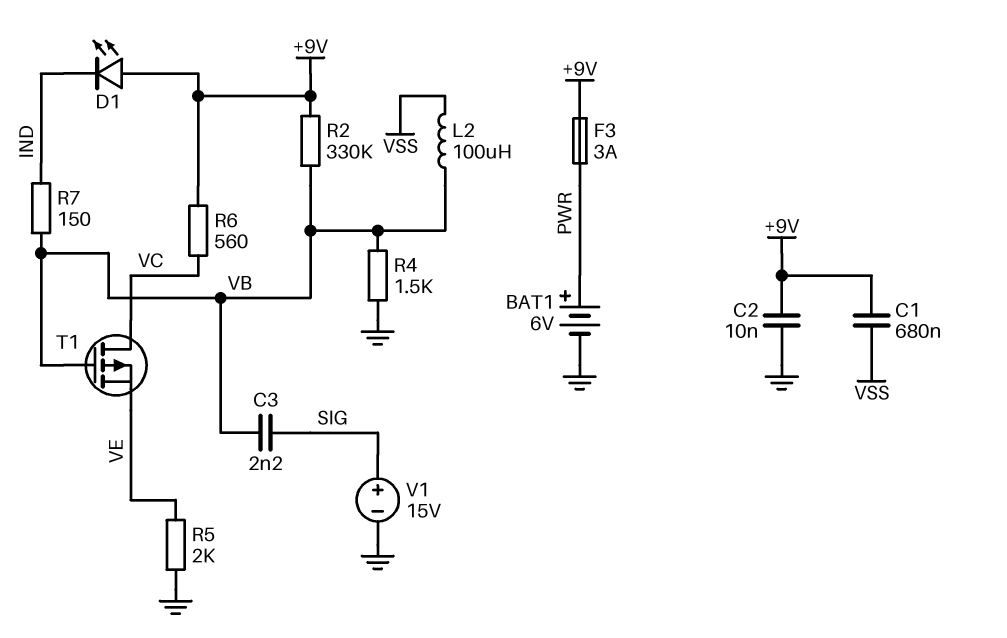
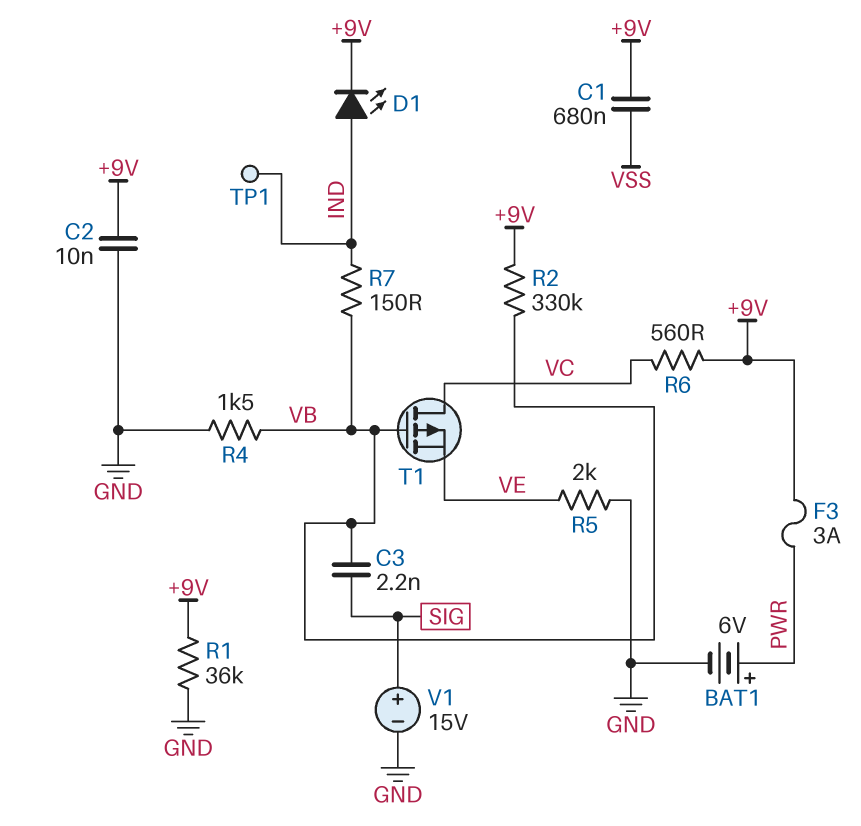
D1: LED (A +9V, K IND) -> LED (A IND, K +9V)
L2: 100uH (VB, VSS) -> none
R1: none -> 36k (+9V, GND)
TP1: none -> test point (IND)

